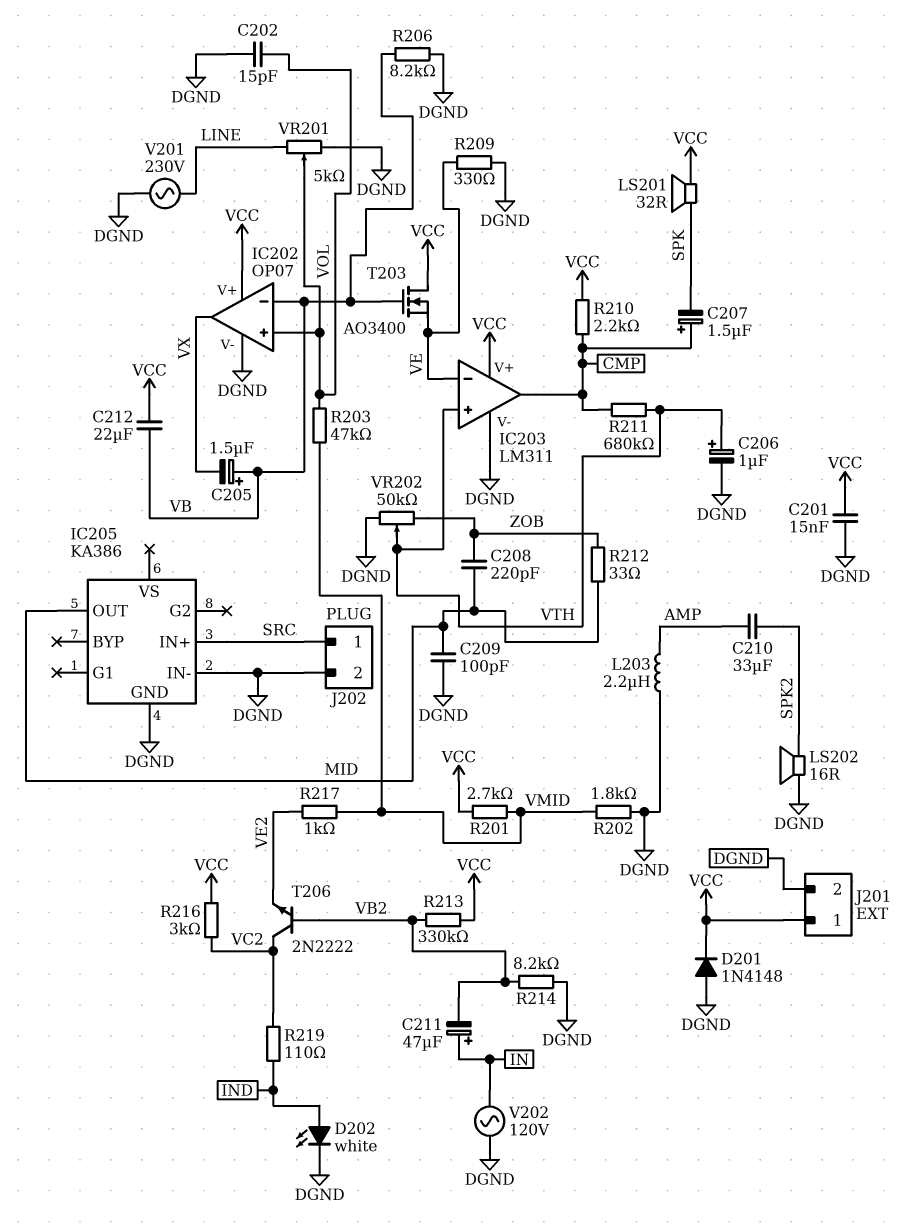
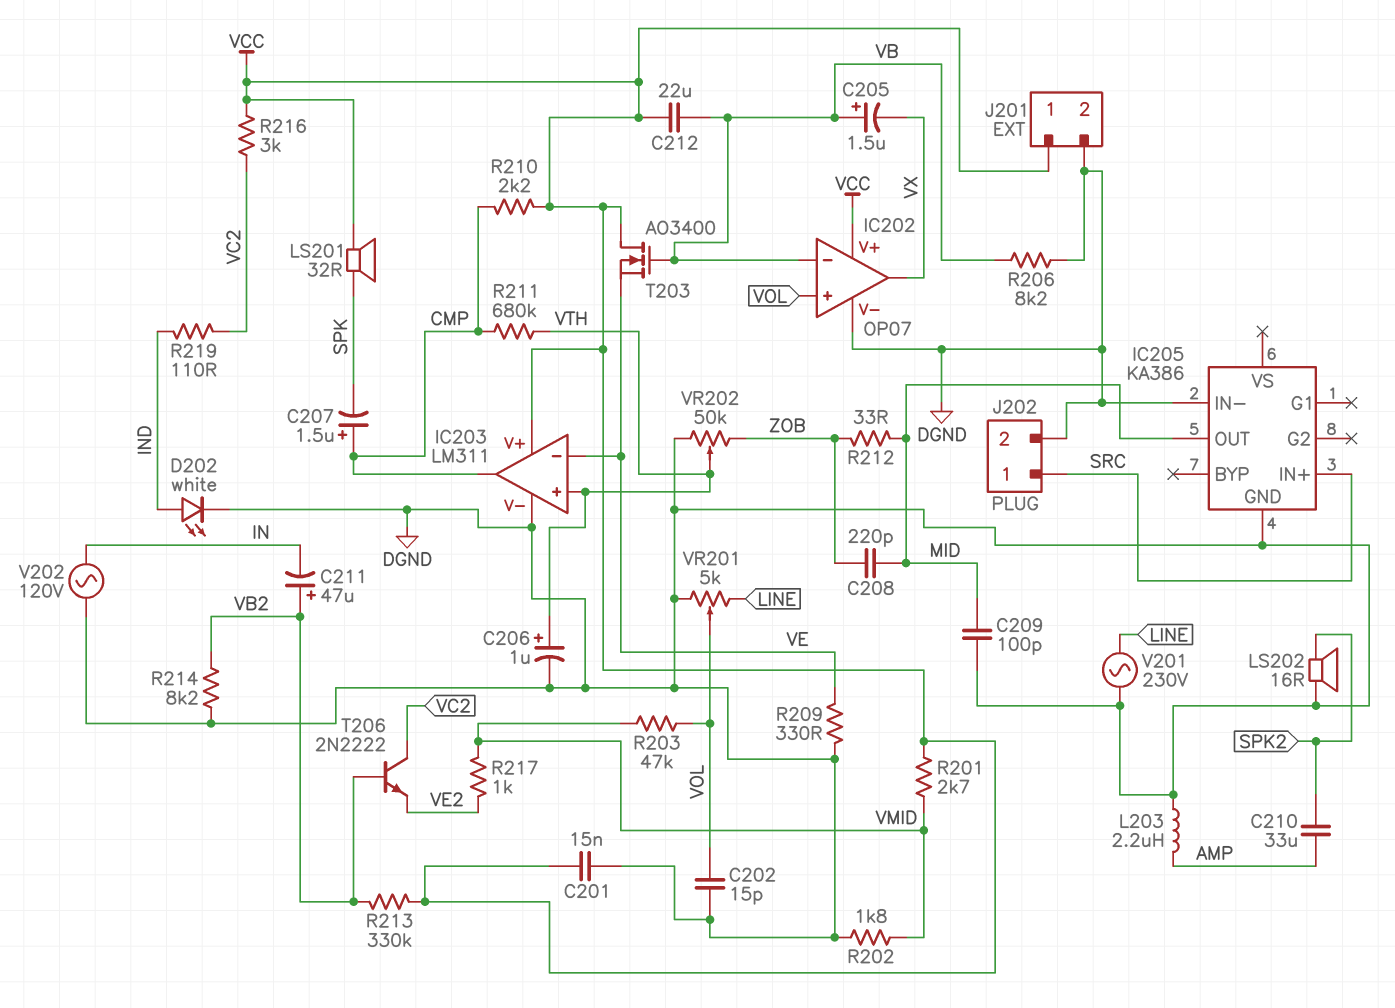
C211: 47uF (plus IN, minus VB2) -> 47uF (plus VB2, minus IN)
D201: diode 1N4148 (A DGND, K VCC) -> none

